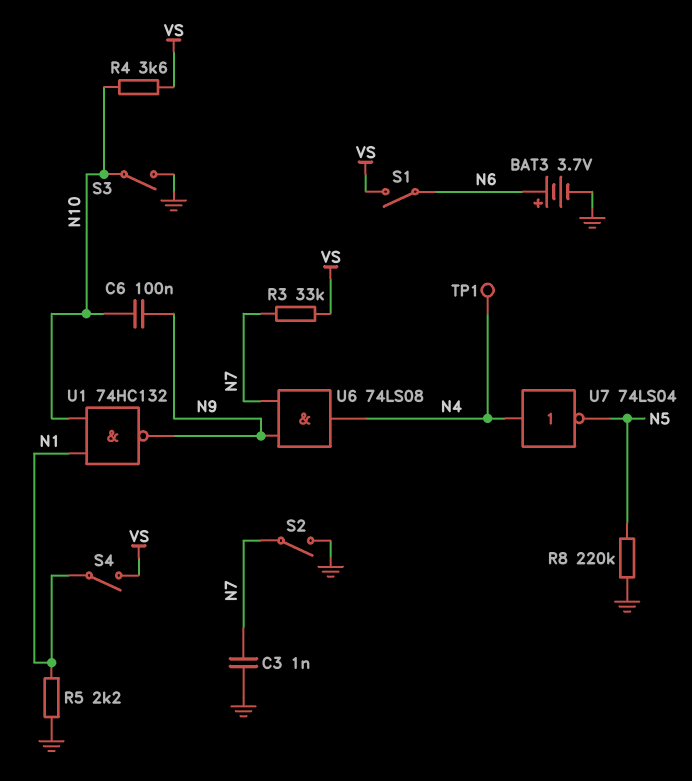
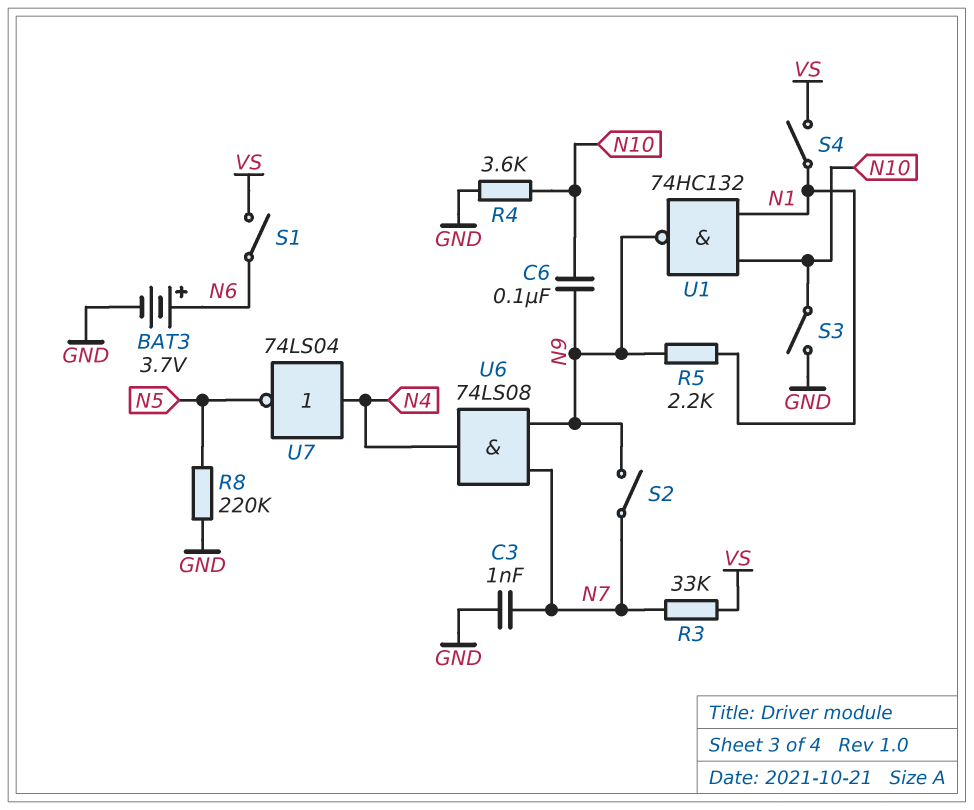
R4: 3.6k (N10, VS) -> 3.6k (GND, N10)
R5: 2.2k (GND, N1) -> 2.2k (N1, N9)
S2: switch (GND, N7) -> switch (N7, N9)
TP1: test point (N4) -> none

